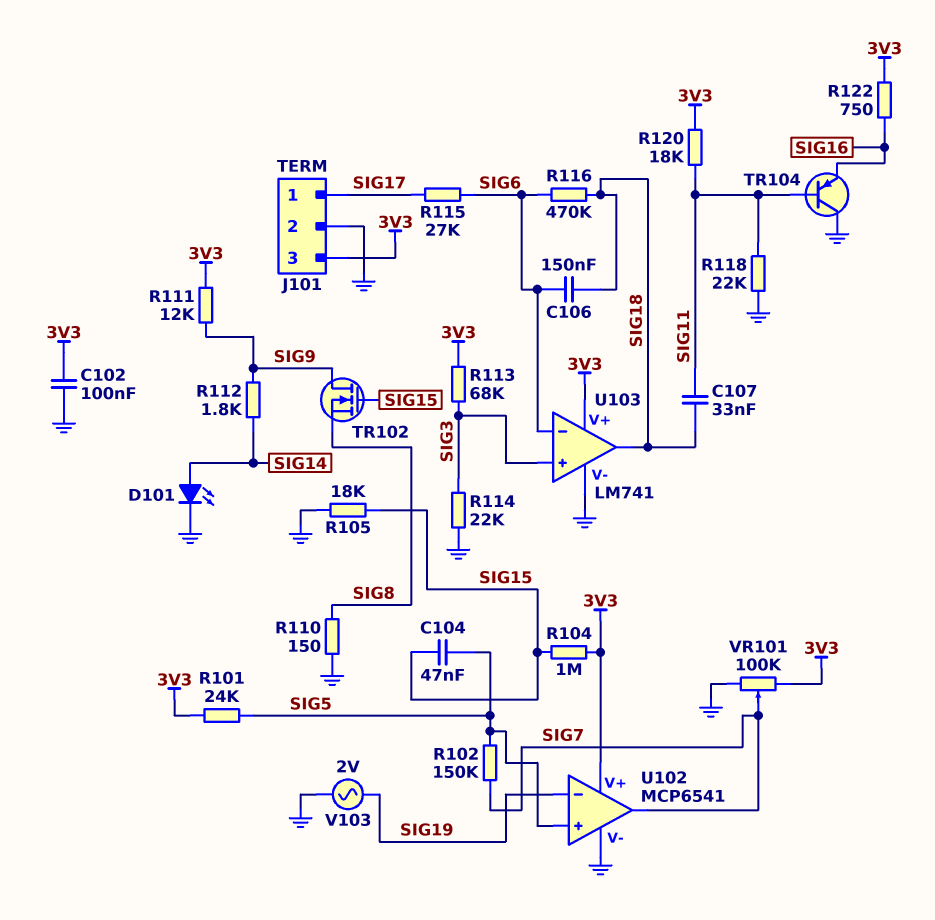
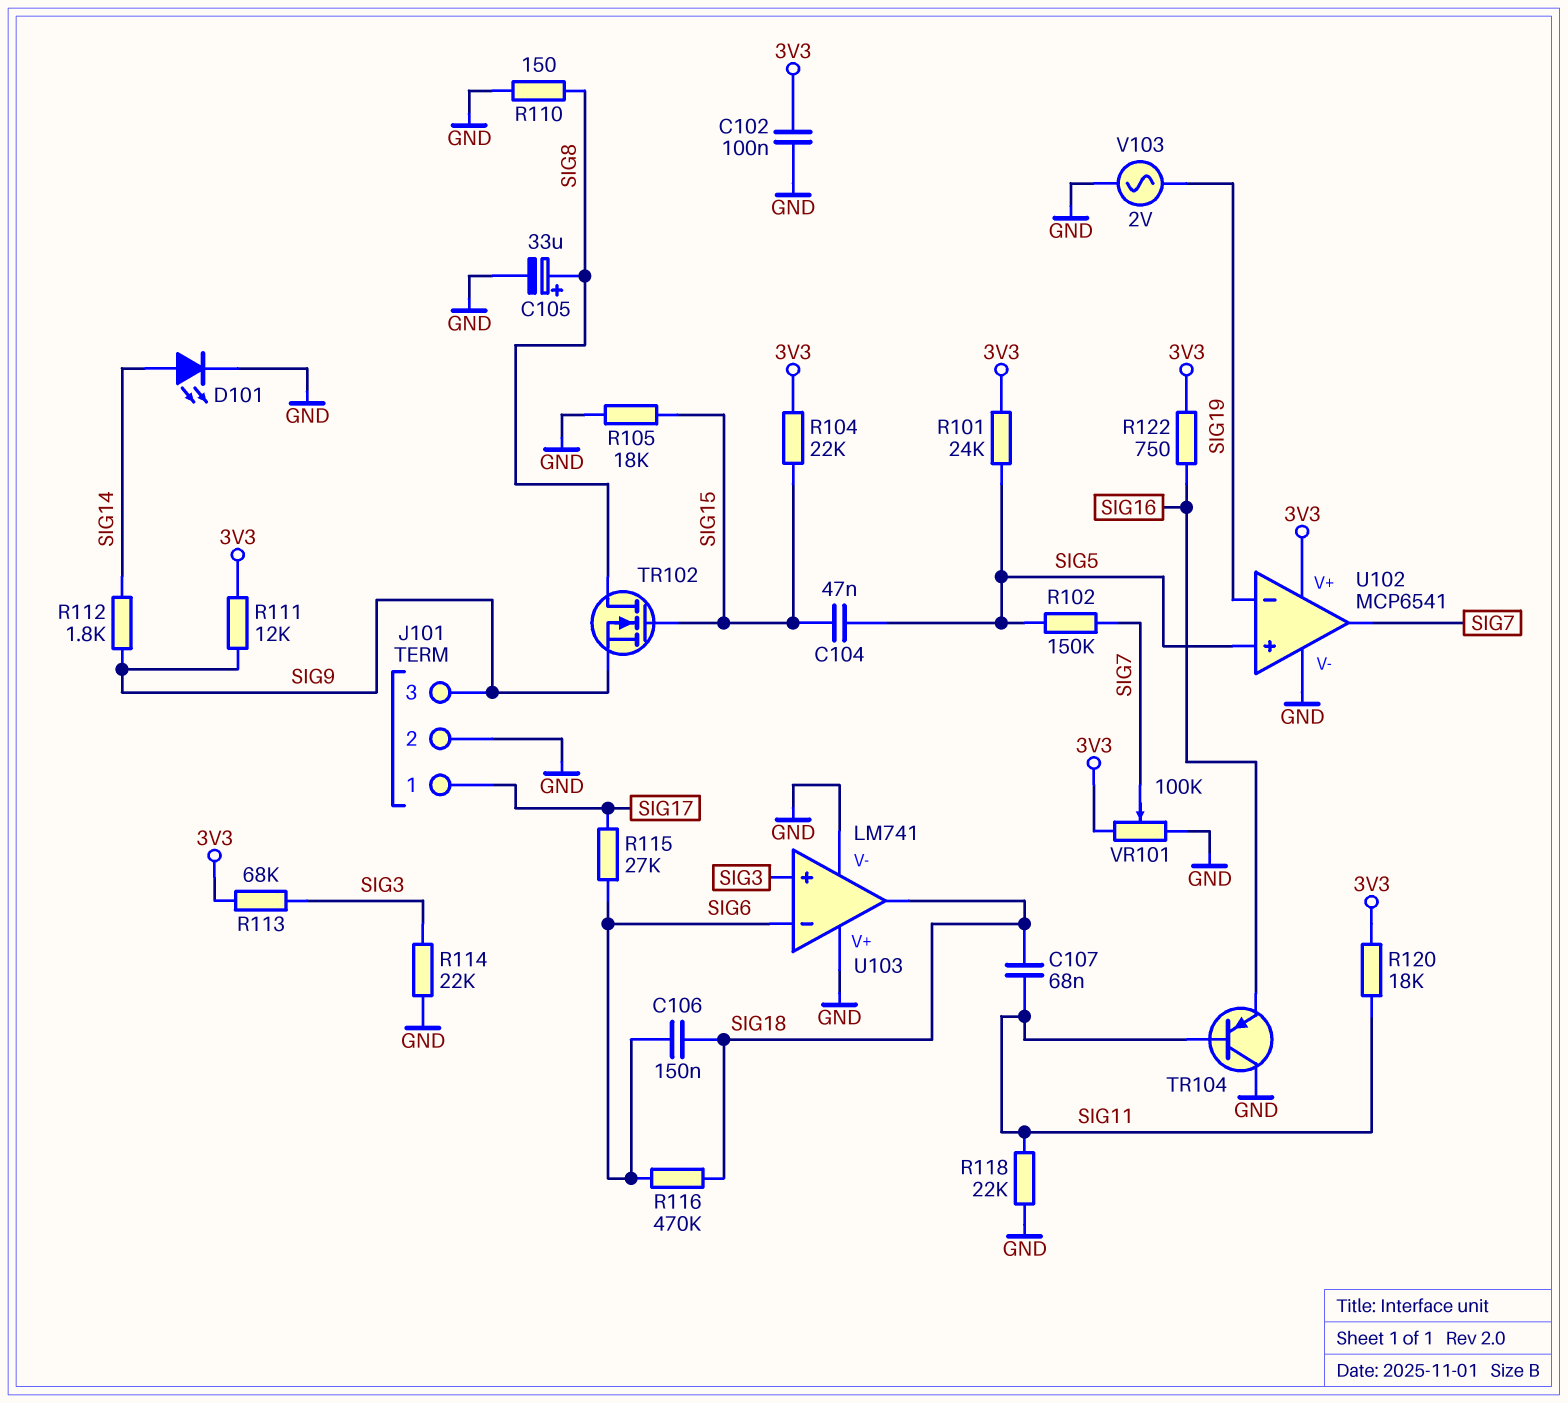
C105: none -> 33uF (plus SIG8, minus GND)
C107: 33nF (SIG11, SIG18) -> 68nF (SIG11, SIG18)
J101 pin 3: 3V3 -> SIG9
R104: 1M (3V3, SIG15) -> 22k (3V3, SIG15)
TR102: NMOS (G SIG15, D SIG9, S SIG8) -> NMOS (G SIG15, D SIG8, S SIG9)
U103 pin V+: 3V3 -> GND

